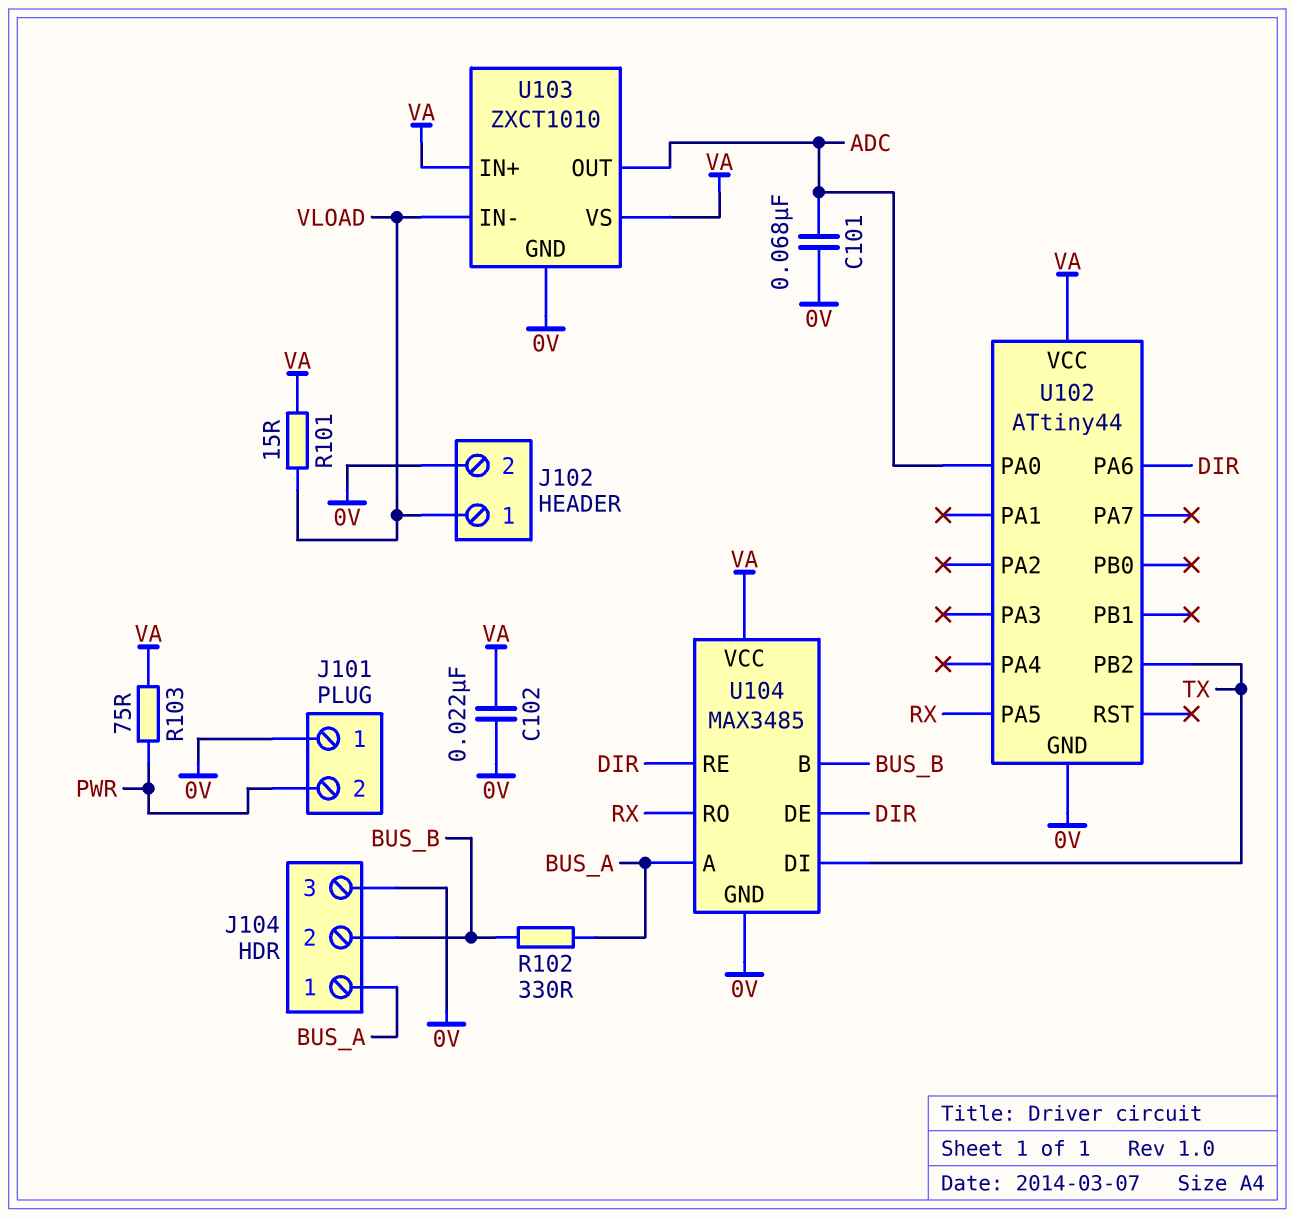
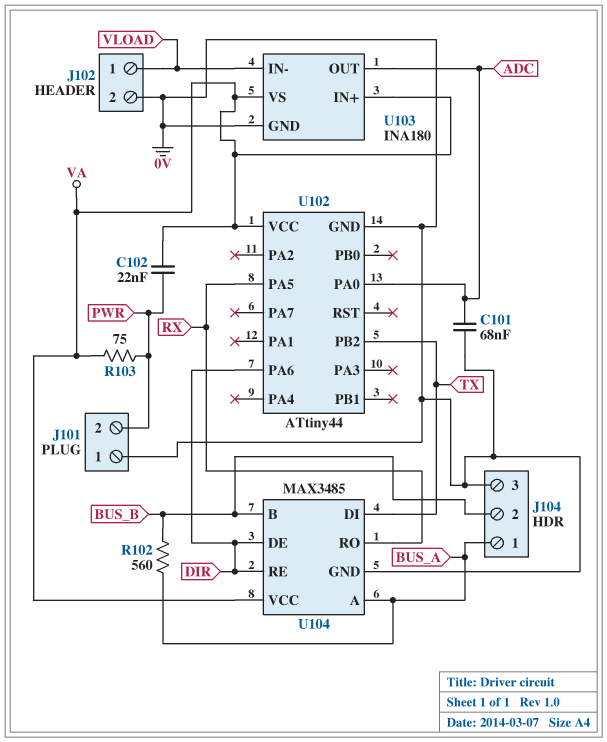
C102: 22nF (0V, VA) -> 22nF (PWR, VA)
R101: 15 (VA, VLOAD) -> none
R102: 330 (BUS_A, BUS_B) -> 560 (BUS_A, BUS_B)
U103: ZXCT1010 -> INA180

